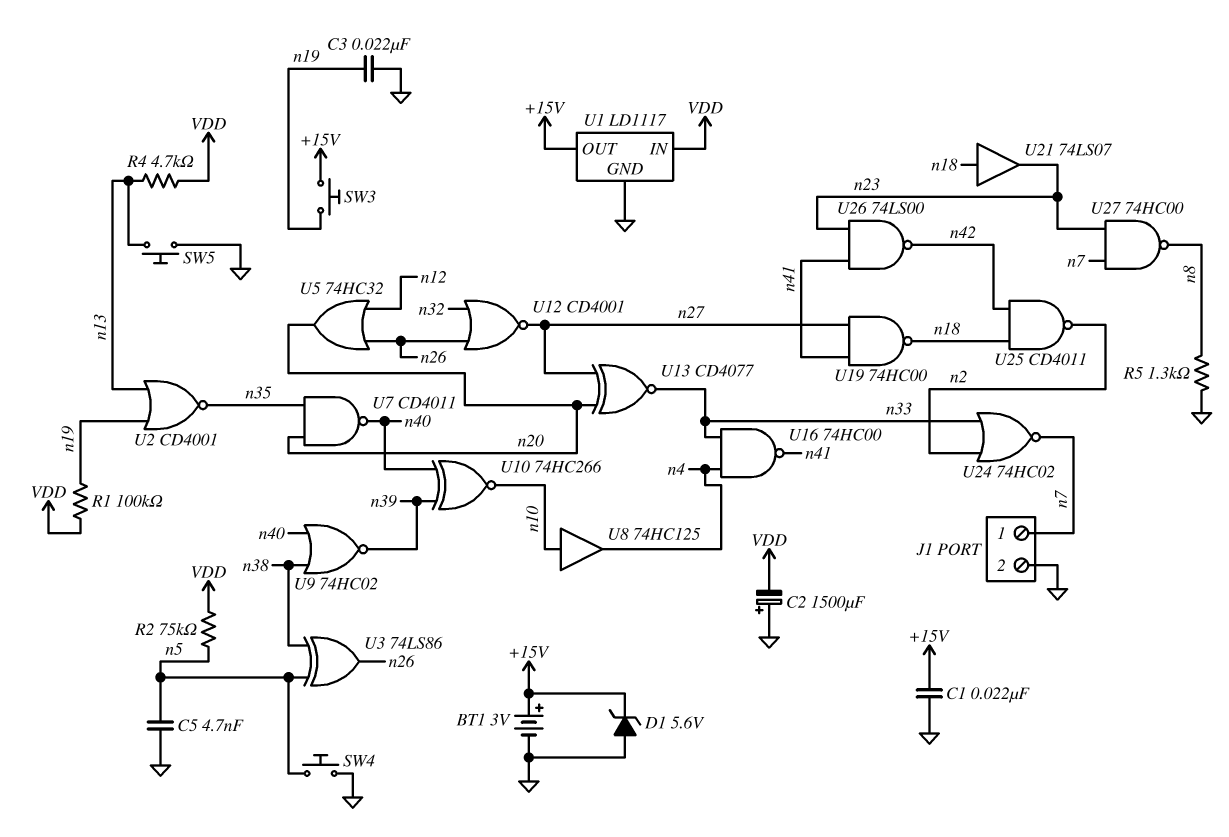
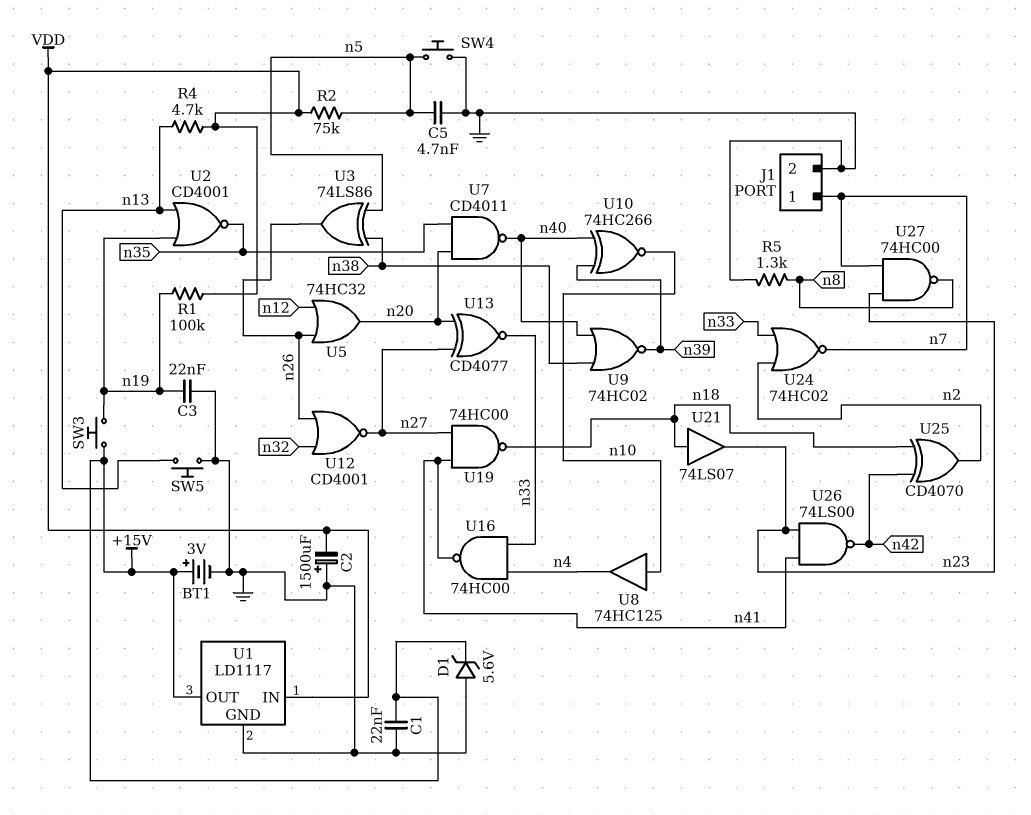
U25: NAND CD4011 (in n18, in n42, out n2) -> XOR CD4070 (in n18, in n42, out n2)

